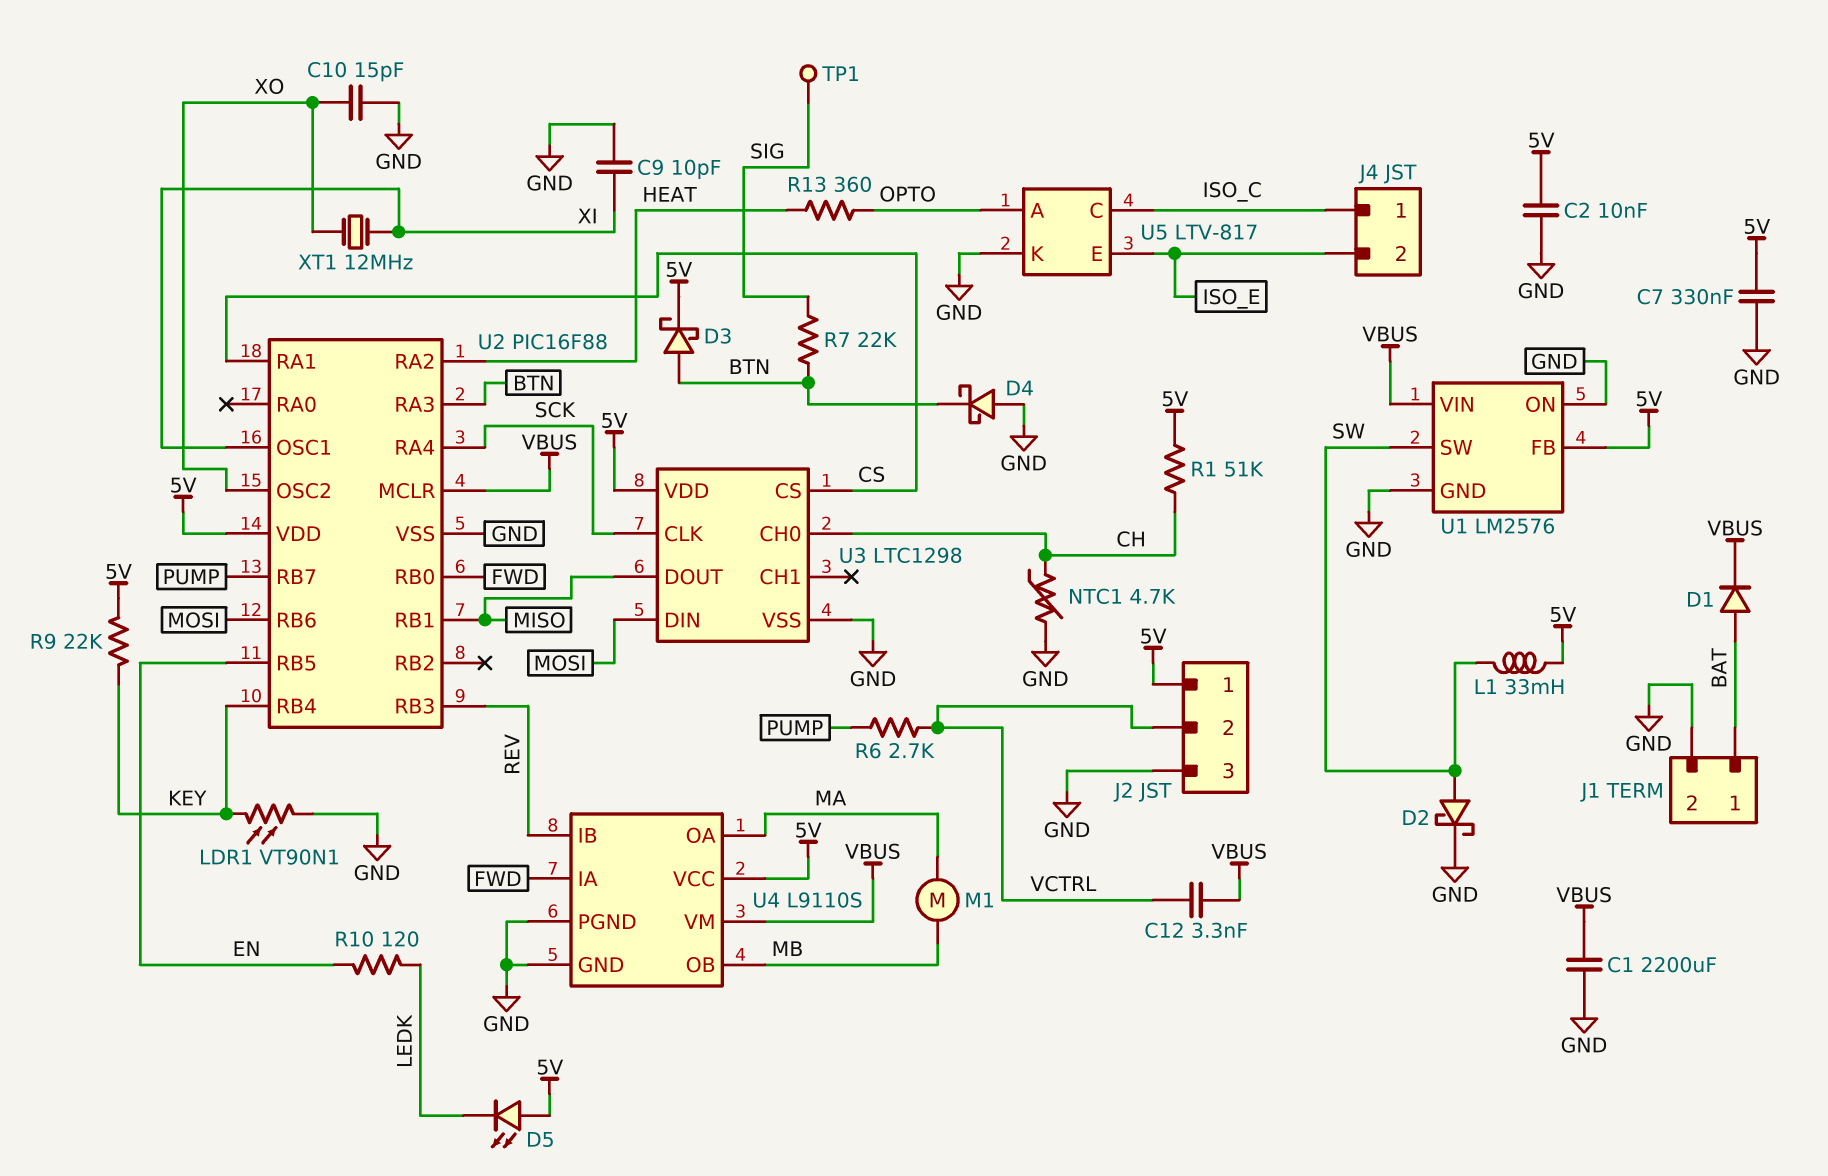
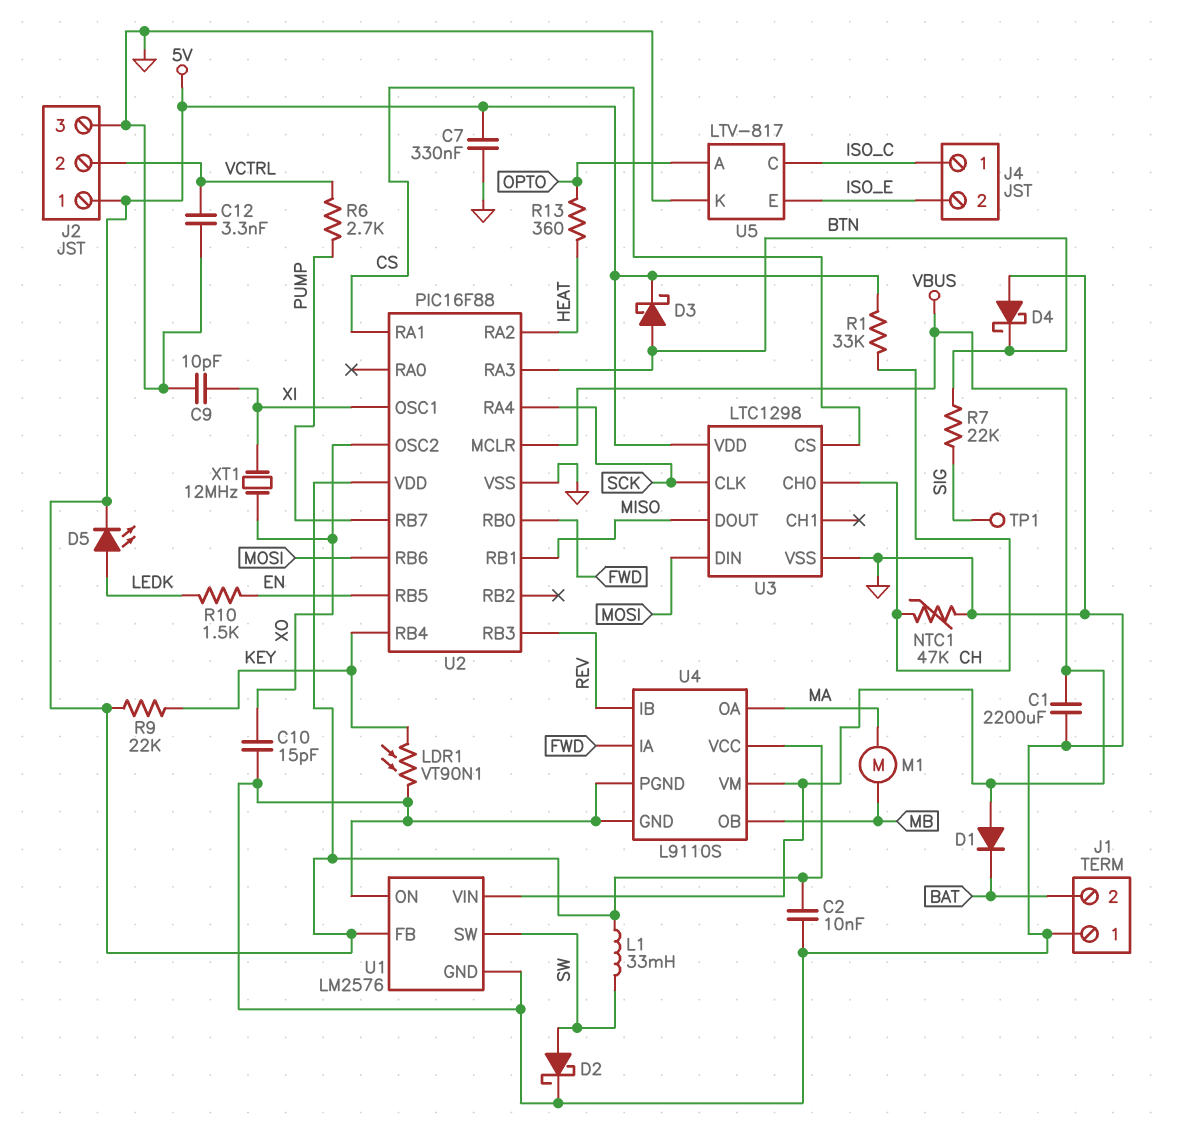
C12: 3.3nF (VBUS, VCTRL) -> 3.3nF (GND, VCTRL)
D1: diode (A BAT, K VBUS) -> diode (A VBUS, K BAT)
D5: LED (A 5V, K LEDK) -> LED (A LEDK, K 5V)
J1 pin 1: BAT -> GND
J1 pin 2: GND -> BAT
NTC1: 4.7k (CH, GND) -> 47k (CH, GND)
R1: 51k (5V, CH) -> 33k (5V, CH)
R10: 120 (EN, LEDK) -> 1.5k (EN, LEDK)

